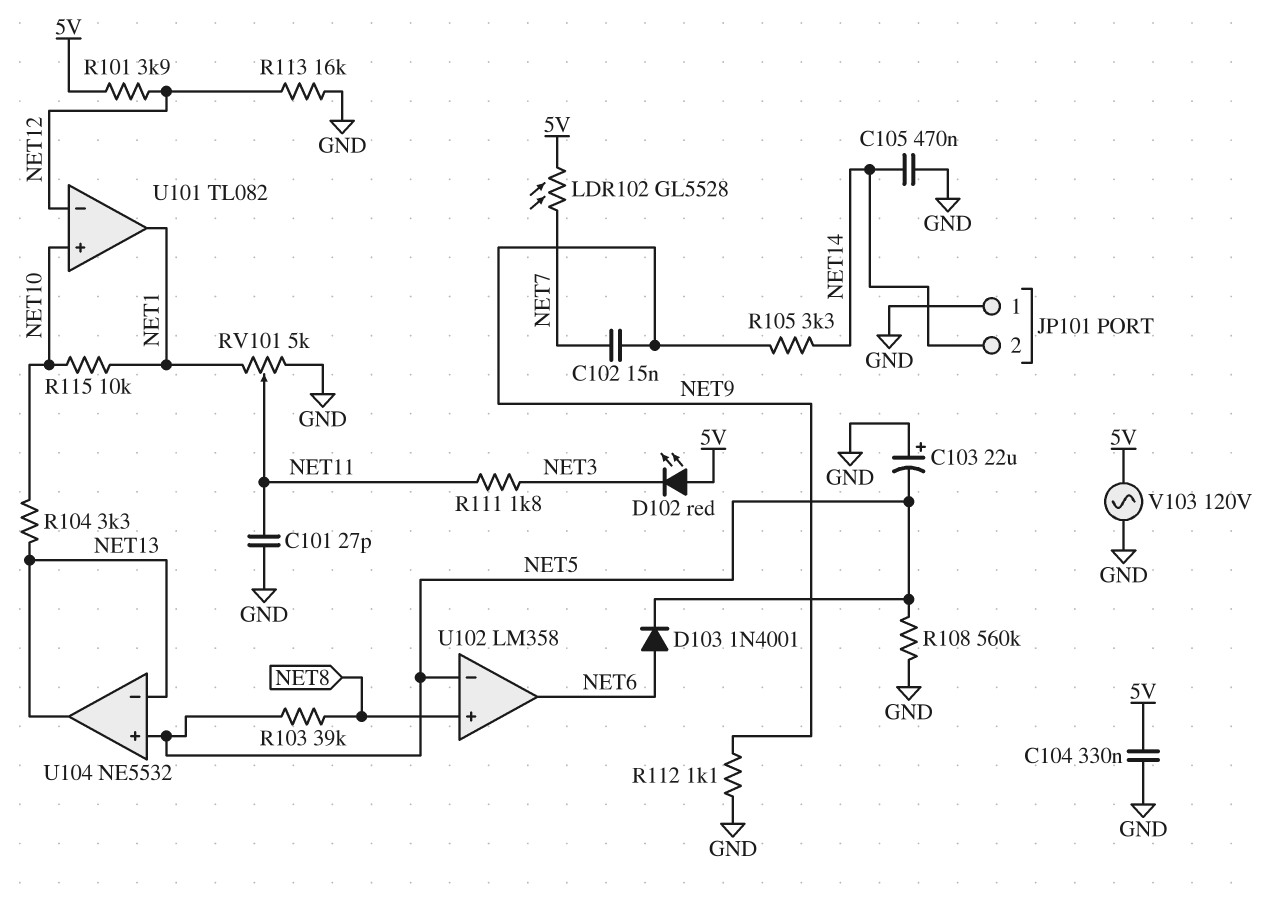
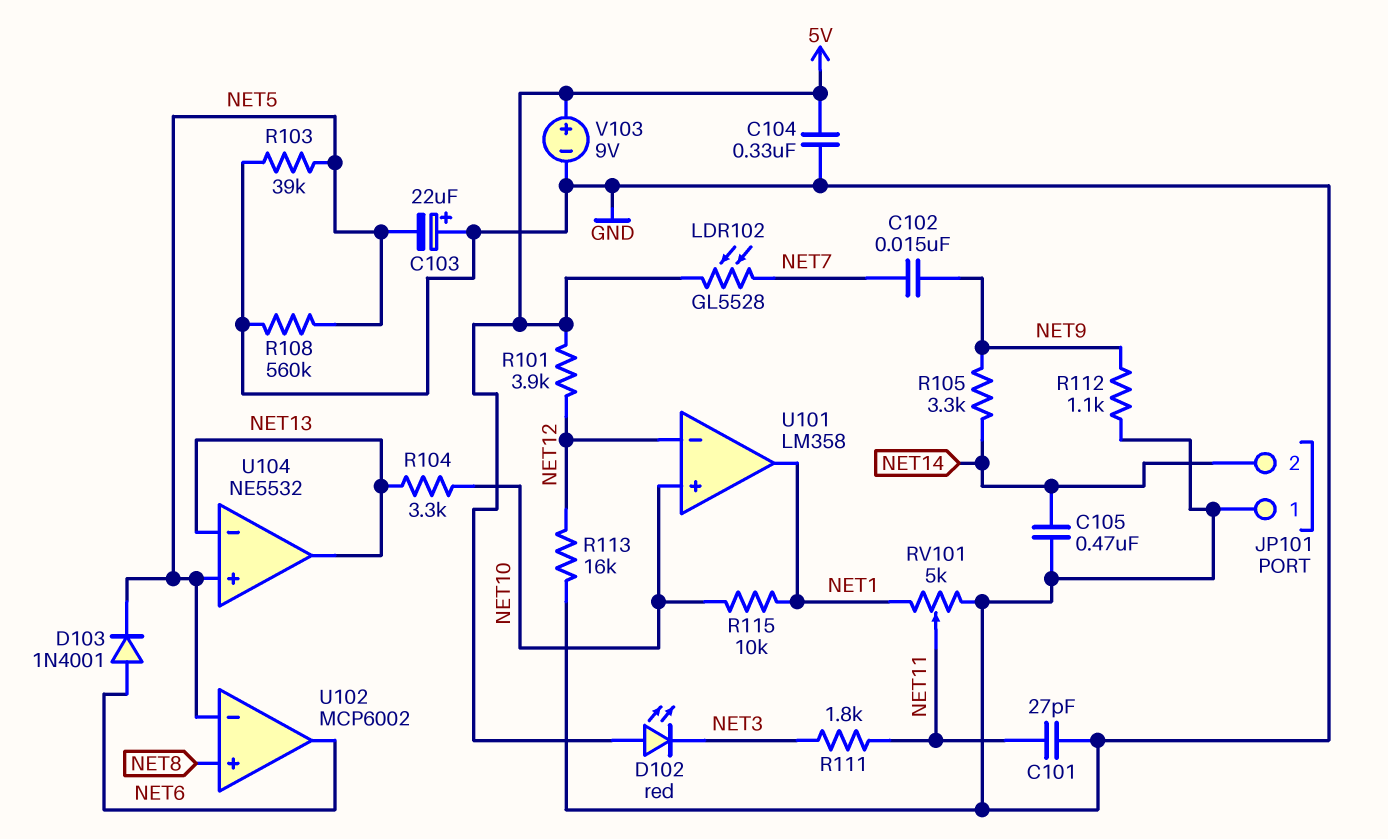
R103: 39k (NET5, NET8) -> 39k (GND, NET5)
U101: TL082 -> LM358
U102: LM358 -> MCP6002
V103: AC 120V (5V, GND) -> 9V (plus 5V, minus GND)

